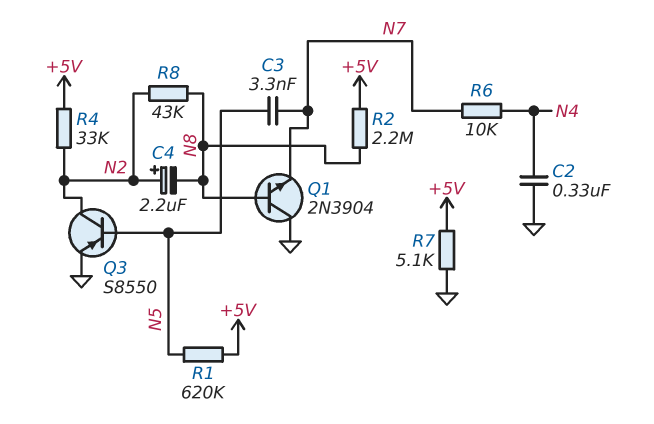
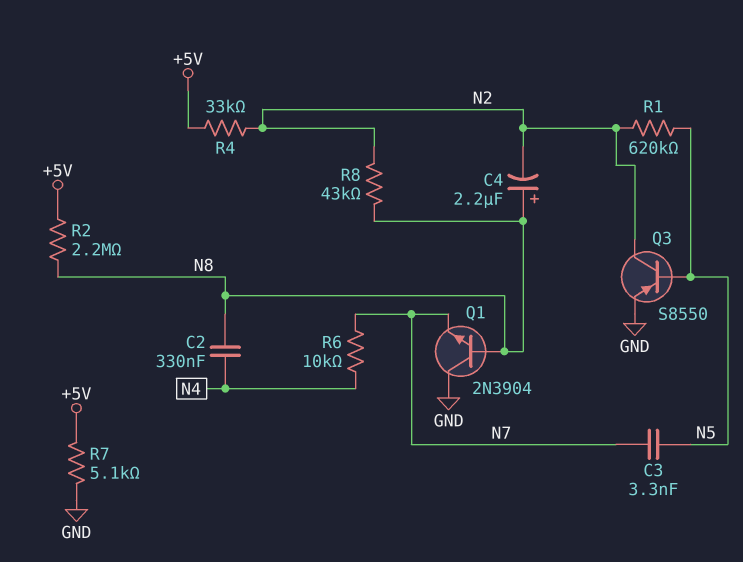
C2: 330nF (GND, N4) -> 330nF (N4, N8)
C4: 2.2uF (plus N2, minus N8) -> 2.2uF (plus N8, minus N2)
R1: 620k (+5V, N5) -> 620k (N2, N5)

